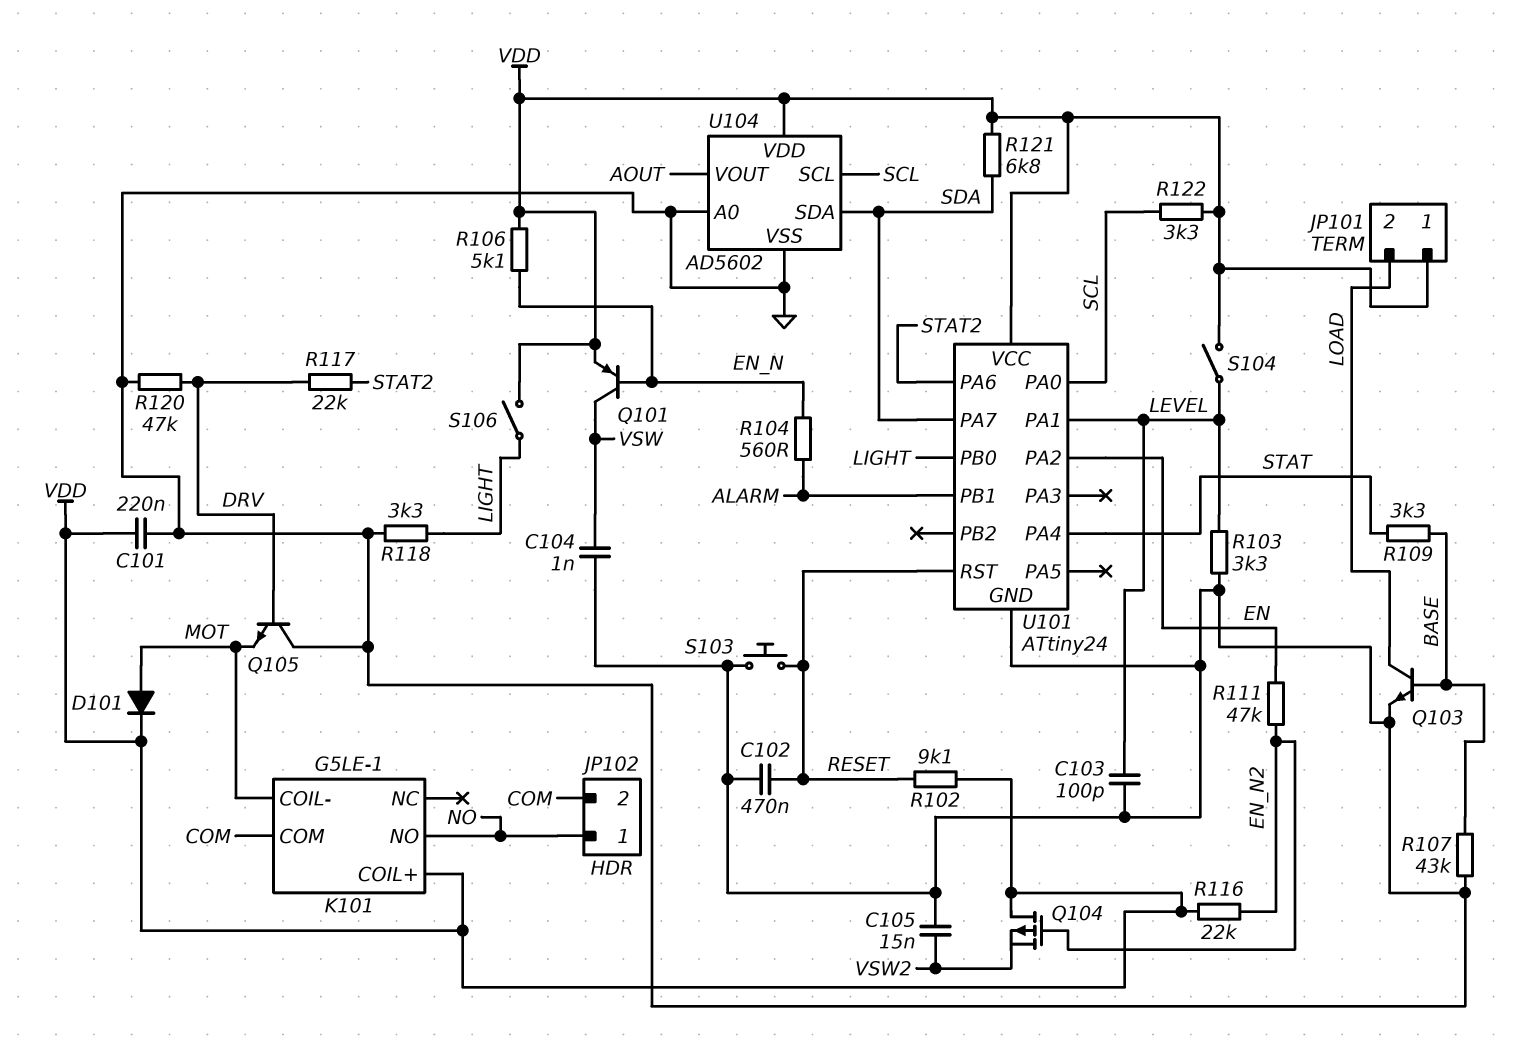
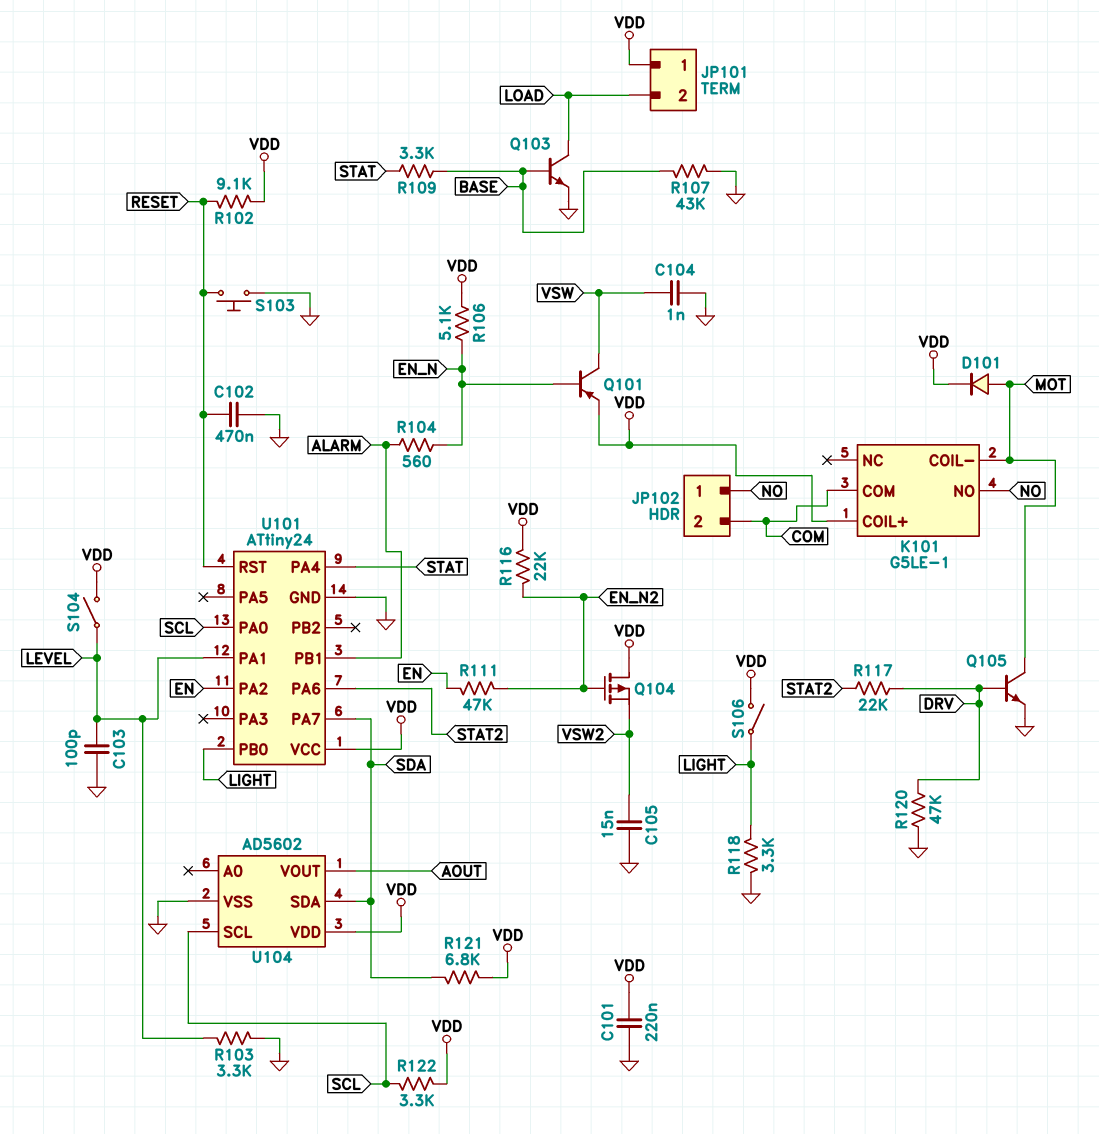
Q105: NPN (B DRV, C GND, E MOT) -> NPN (B DRV, C MOT, E GND)
U104 pin A0: GND -> none

